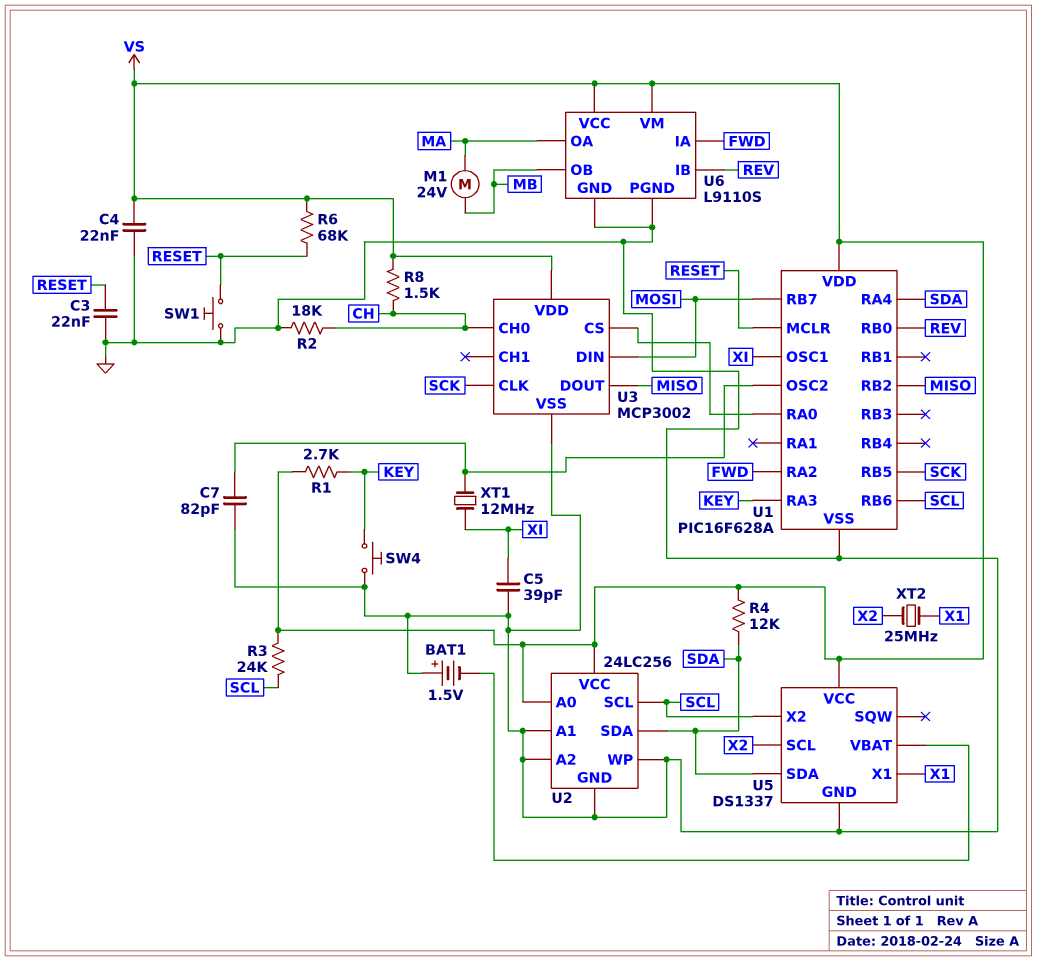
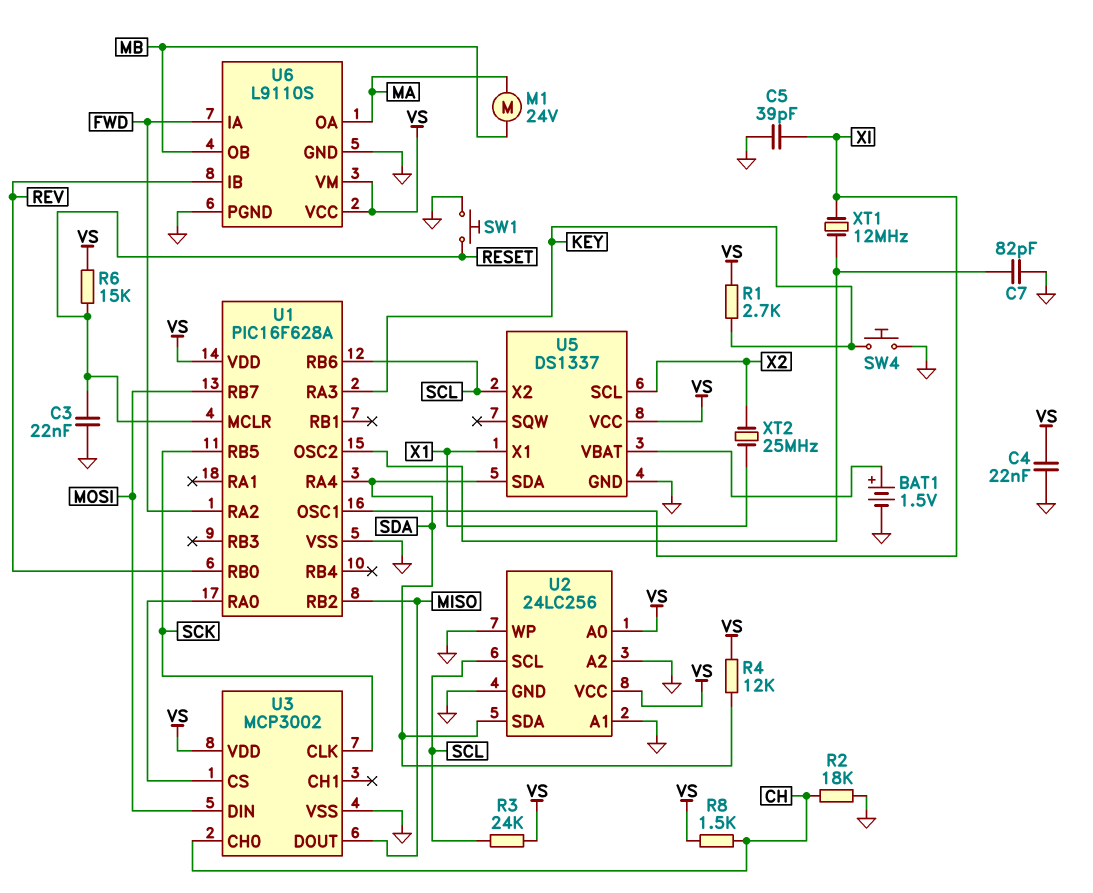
BAT1: 1.5V (plus GND, minus U5/VBAT) -> 1.5V (plus U5/VBAT, minus GND)
R6: 68k (RESET, VS) -> 15k (RESET, VS)

